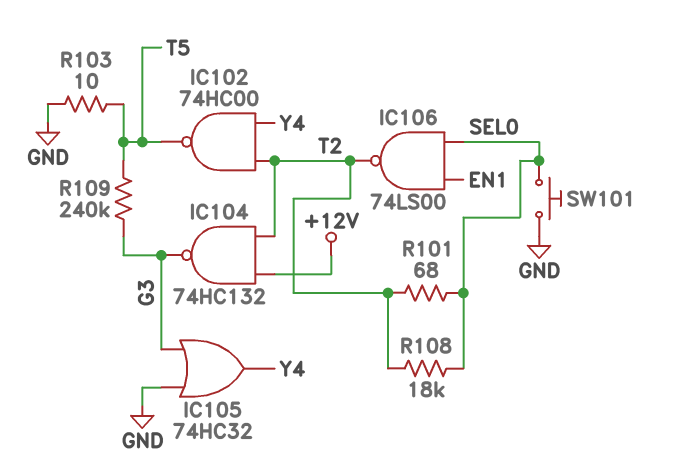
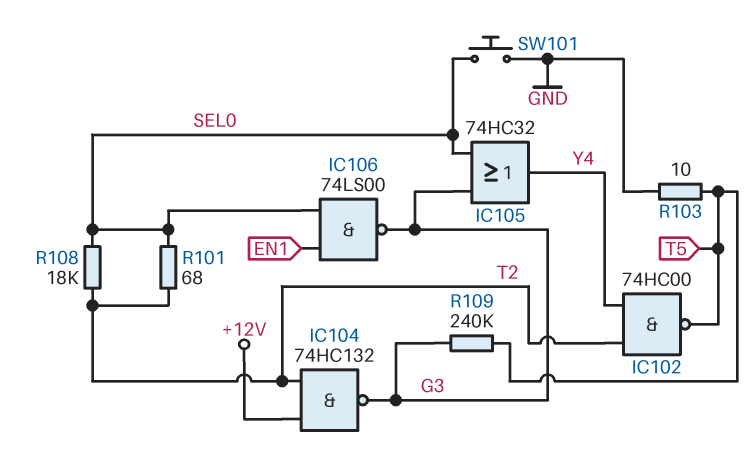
IC105: OR 74HC32 (in G3, in GND, out Y4) -> OR 74HC32 (in G3, in SEL0, out Y4)
IC106: NAND 74LS00 (in EN1, in SEL0, out T2) -> NAND 74LS00 (in EN1, in SEL0, out G3)

